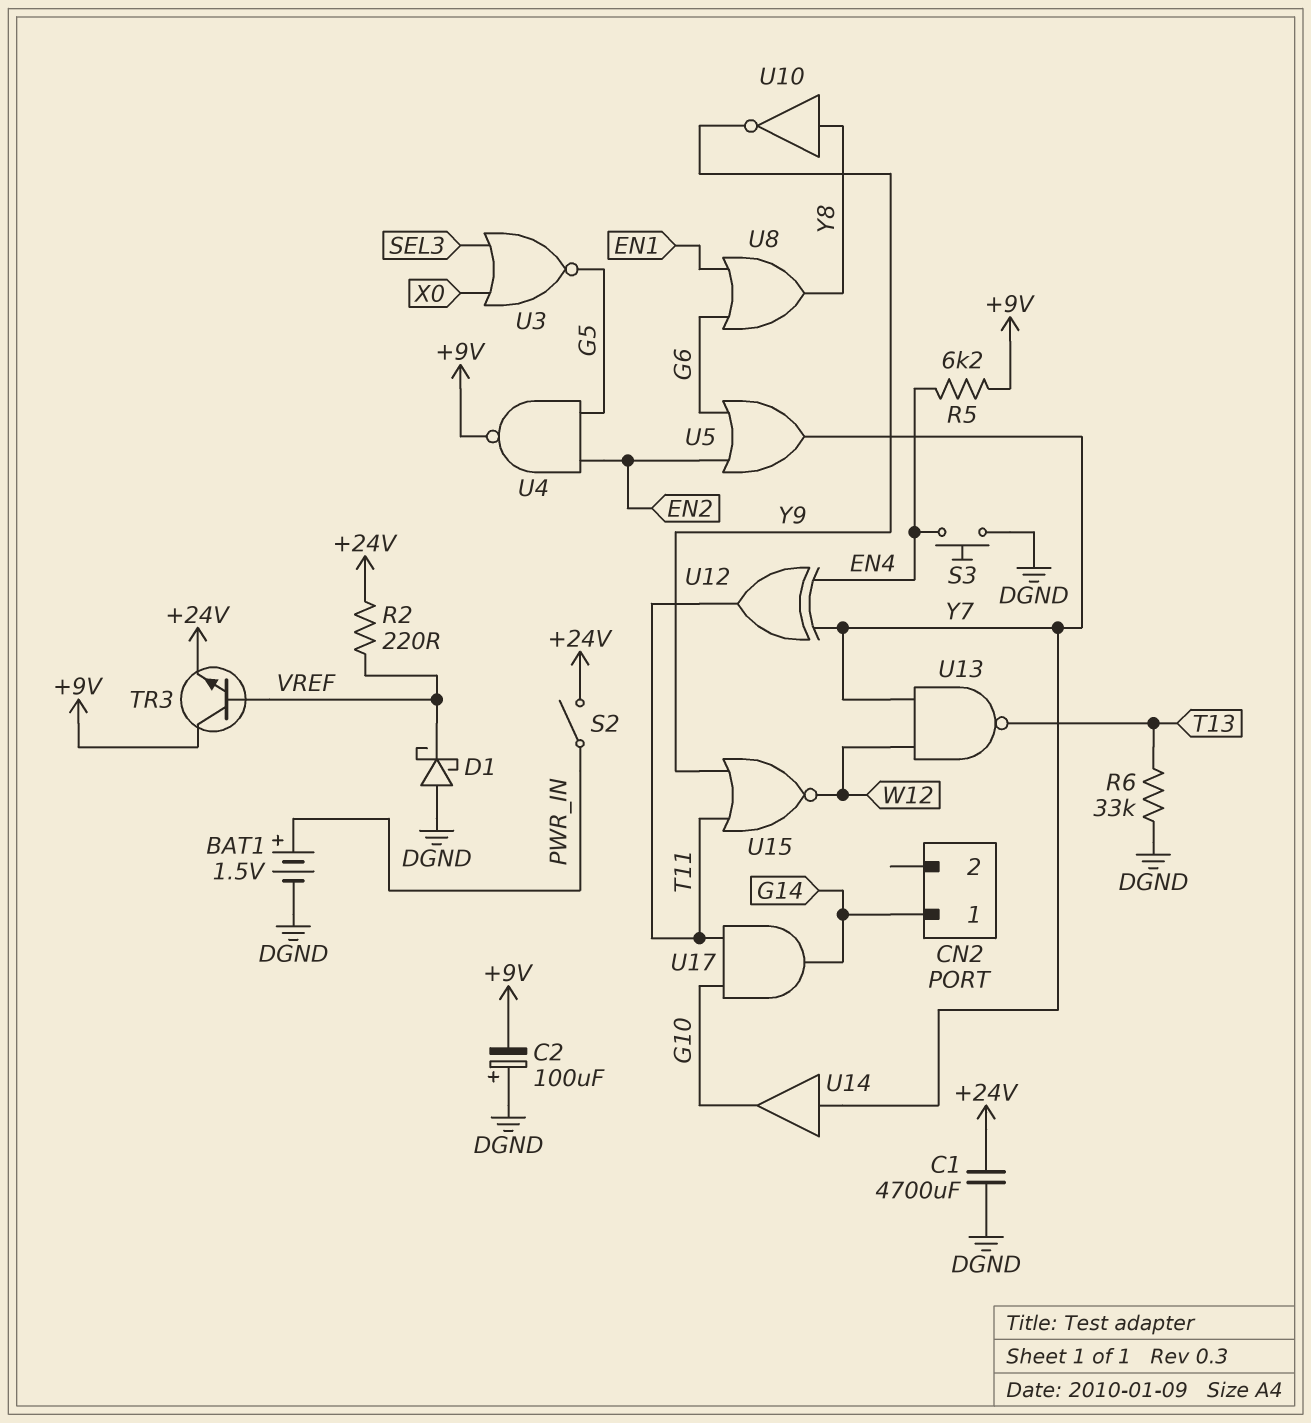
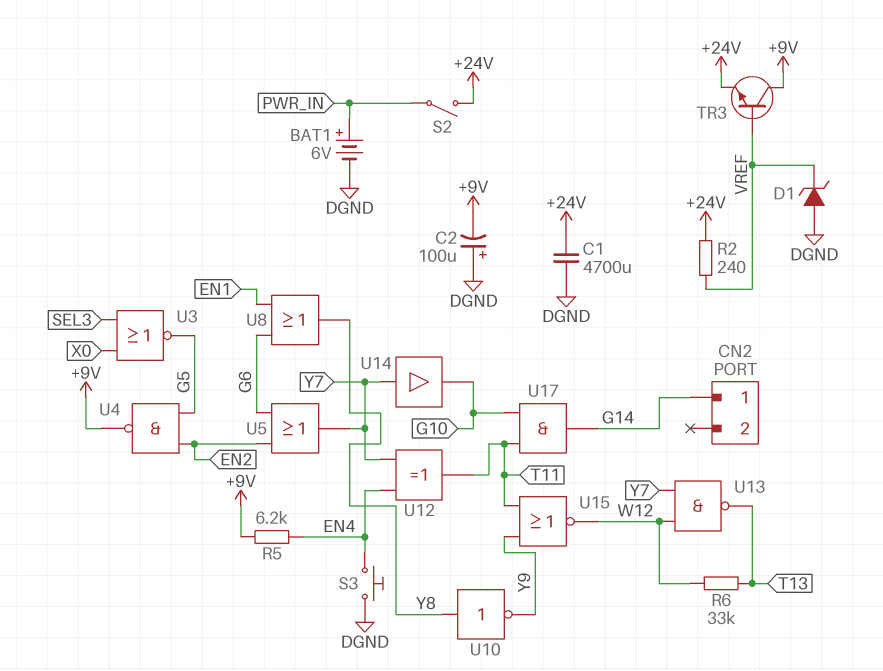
BAT1: 1.5V (plus PWR_IN, minus DGND) -> 6V (plus PWR_IN, minus DGND)
D1: schottky (A DGND, K VREF) -> zener (A DGND, K VREF)
R2: 220 (+24V, VREF) -> 240 (+24V, VREF)
R6: 33k (DGND, T13) -> 33k (T13, W12)

